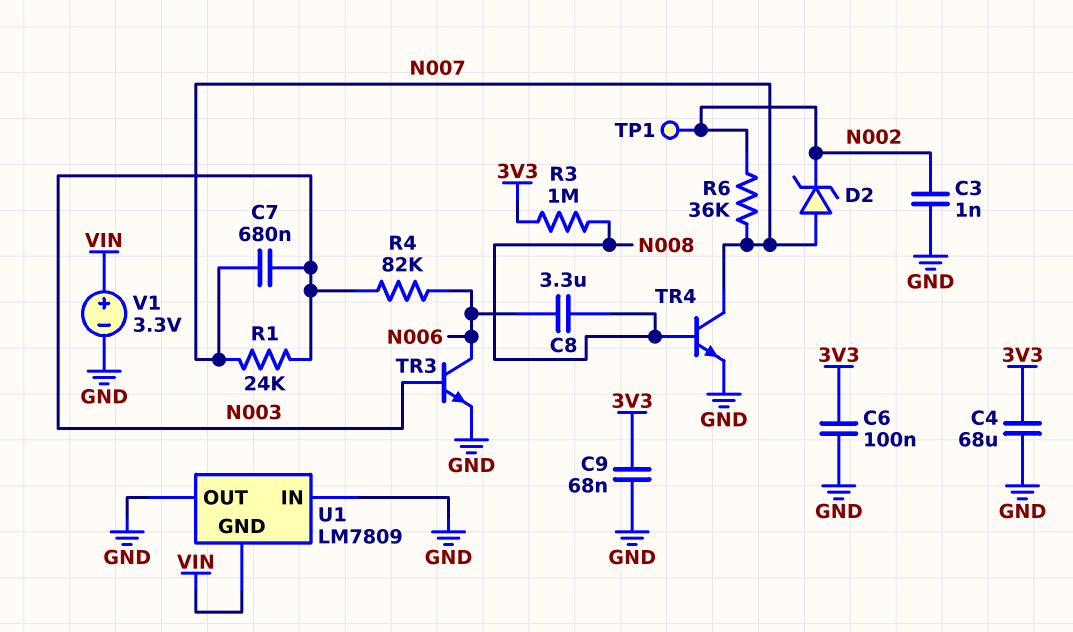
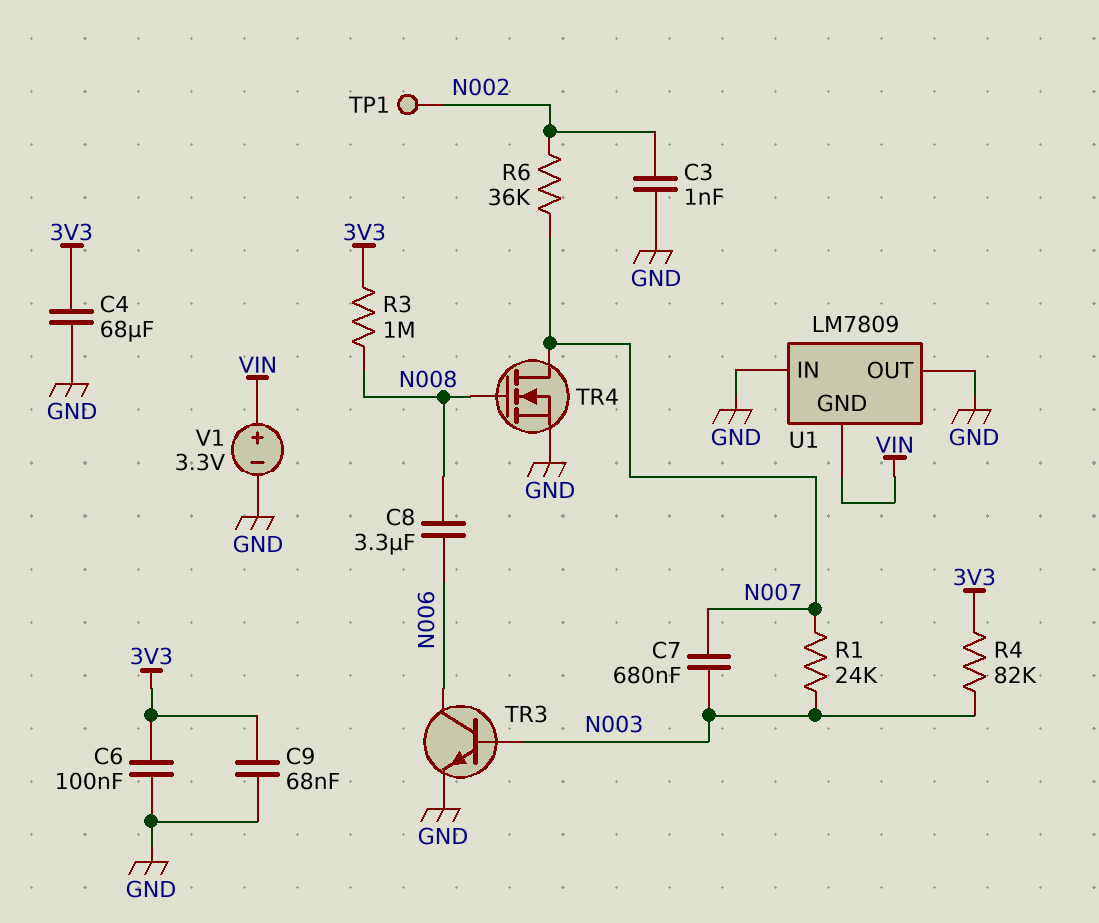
D2: zener (A N007, K N002) -> none
R4: 82k (N003, N006) -> 82k (3V3, N003)
TR4: NPN (B N008, C N007, E GND) -> NMOS (G N008, D N007, S GND)

